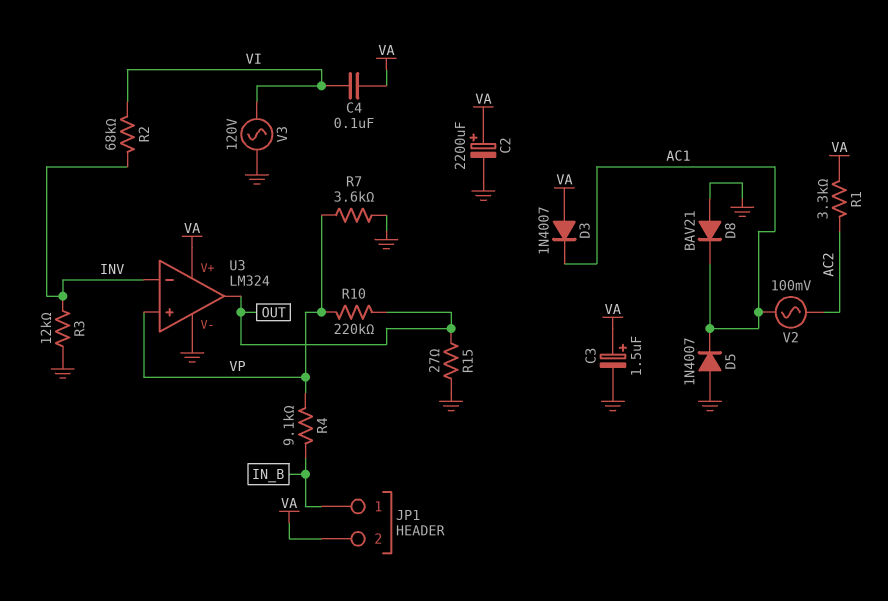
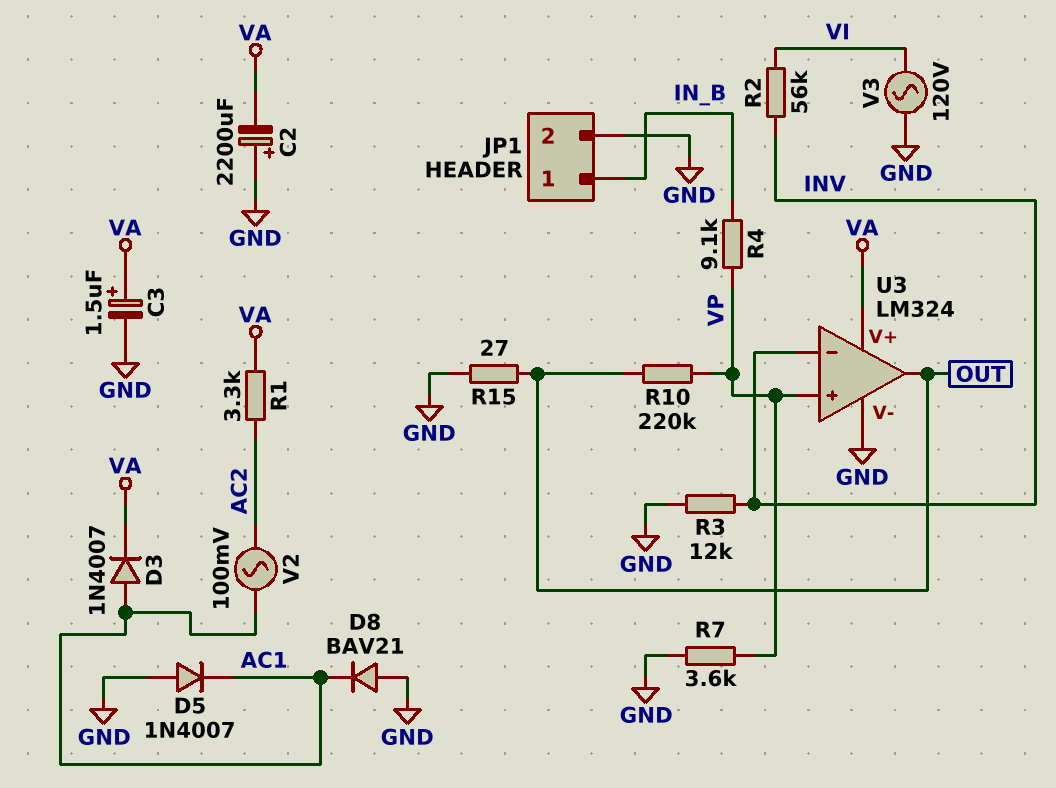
C2: 2200uF (plus VA, minus GND) -> 2200uF (plus GND, minus VA)
C4: 100nF (VA, VI) -> none
D3: diode 1N4007 (A VA, K AC1) -> diode 1N4007 (A AC1, K VA)
JP1 pin 2: VA -> GND
R2: 68k (INV, VI) -> 56k (INV, VI)

